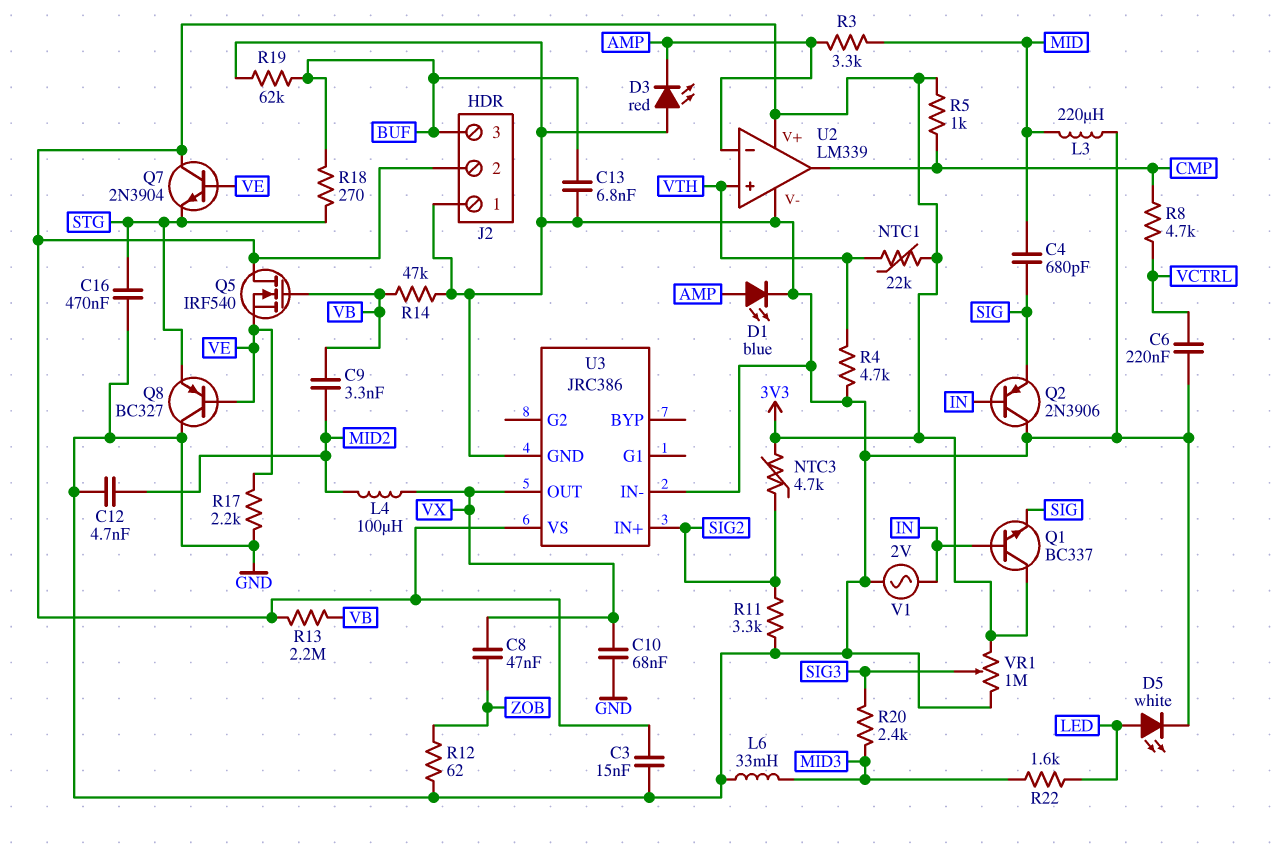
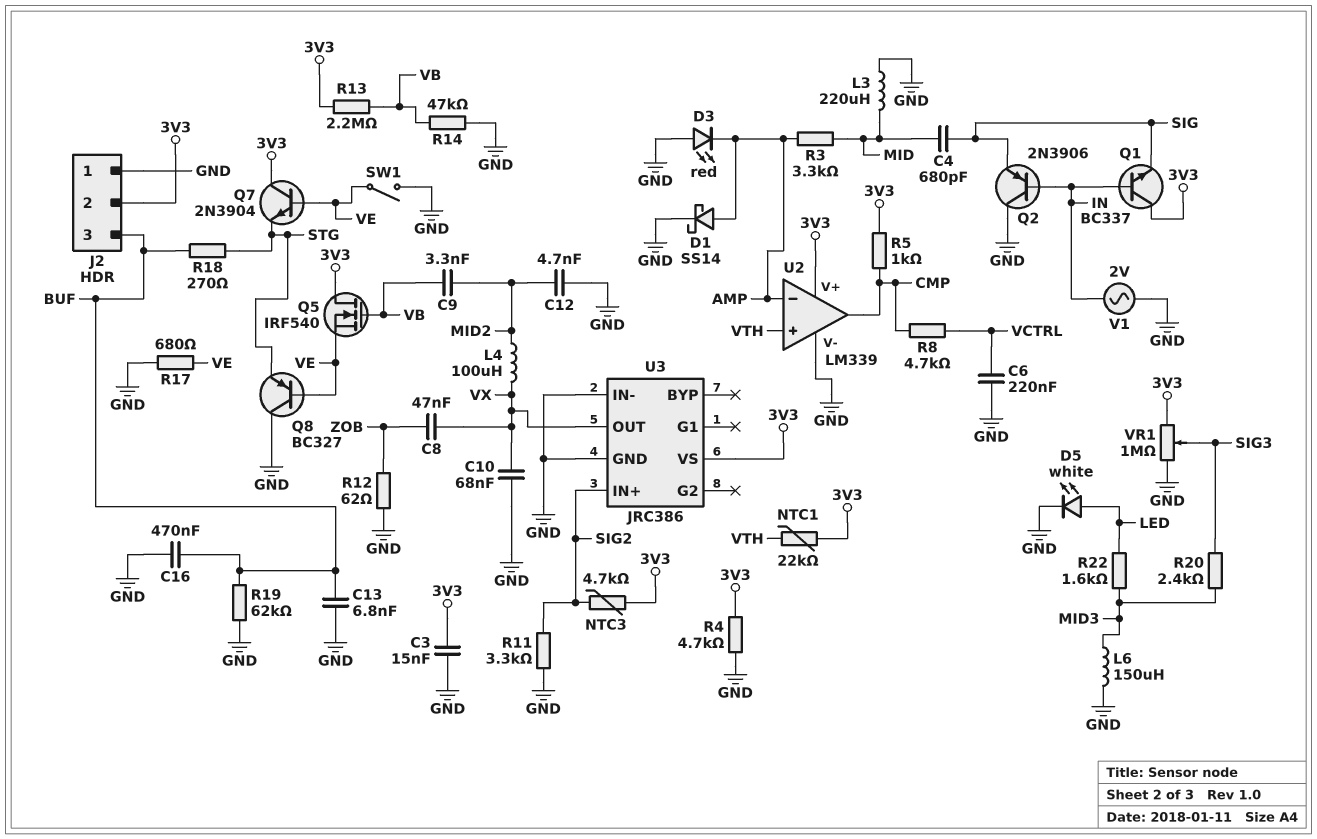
C16: 470nF (GND, STG) -> 470nF (BUF, GND)
D1: LED blue (A AMP, K GND) -> schottky SS14 (A AMP, K GND)
L6: 33mH (GND, MID3) -> 150uH (GND, MID3)
R4: 4.7k (GND, VTH) -> 4.7k (3V3, GND)
R17: 2.2k (GND, VE) -> 680 (GND, VE)
SW1: none -> switch (GND, VE)

